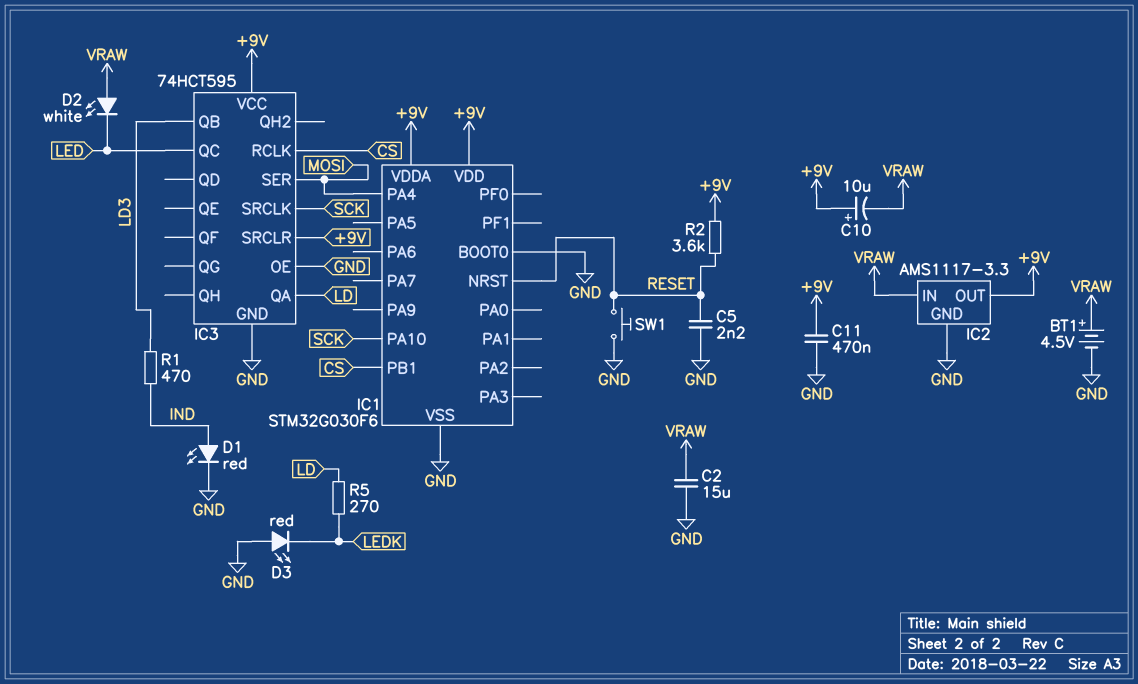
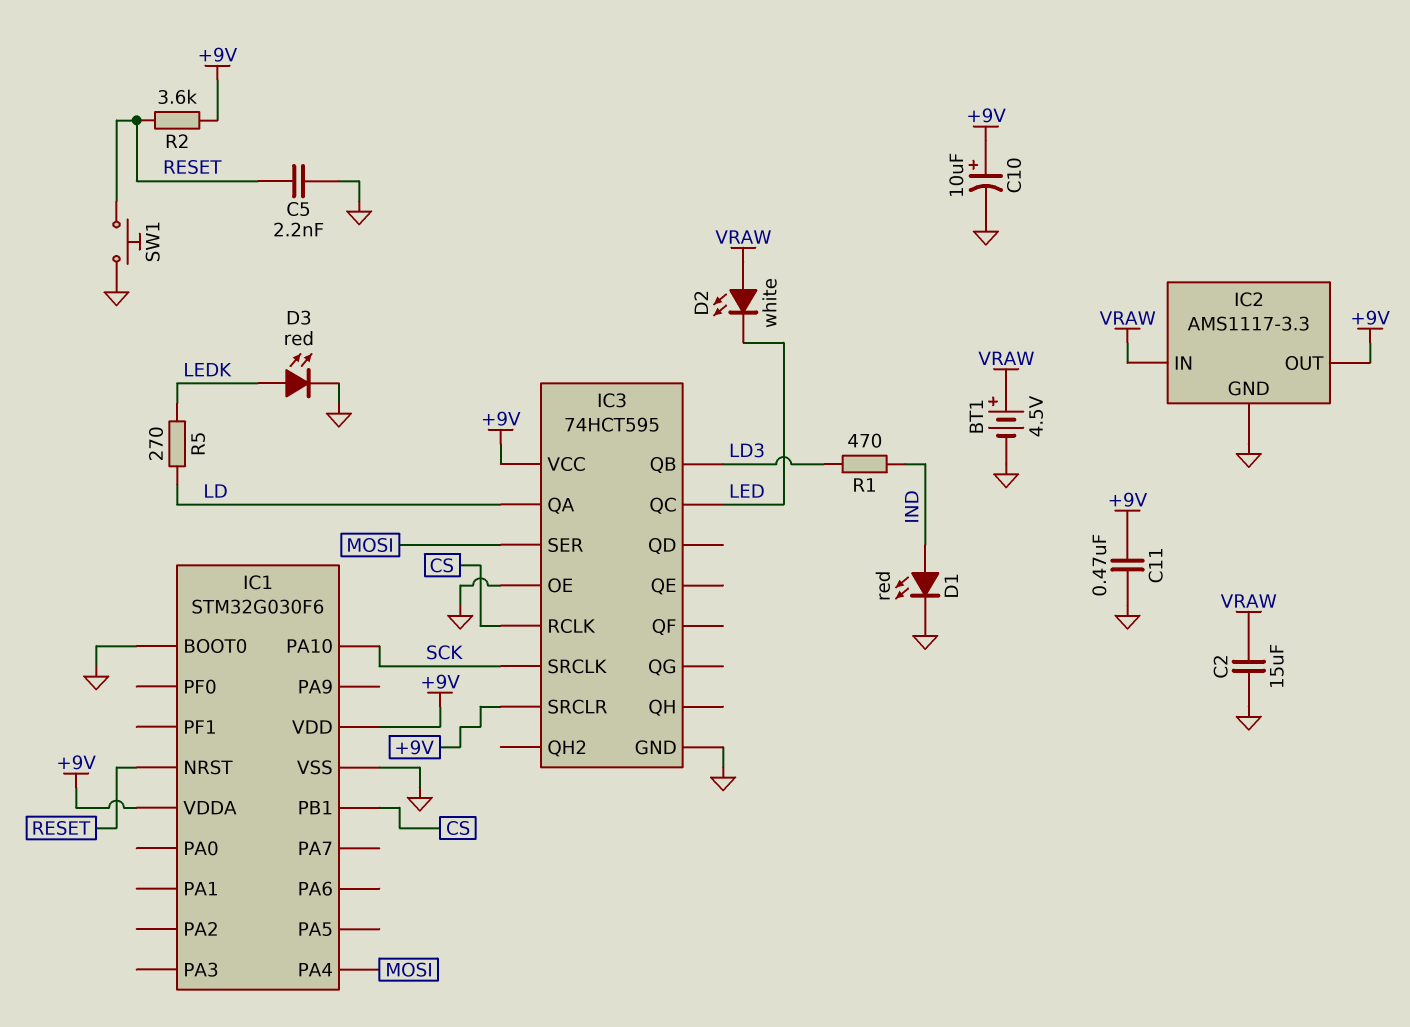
C10: 10uF (plus +9V, minus VRAW) -> 10uF (plus +9V, minus GND)
D3: LED red (A GND, K LEDK) -> LED red (A LEDK, K GND)

